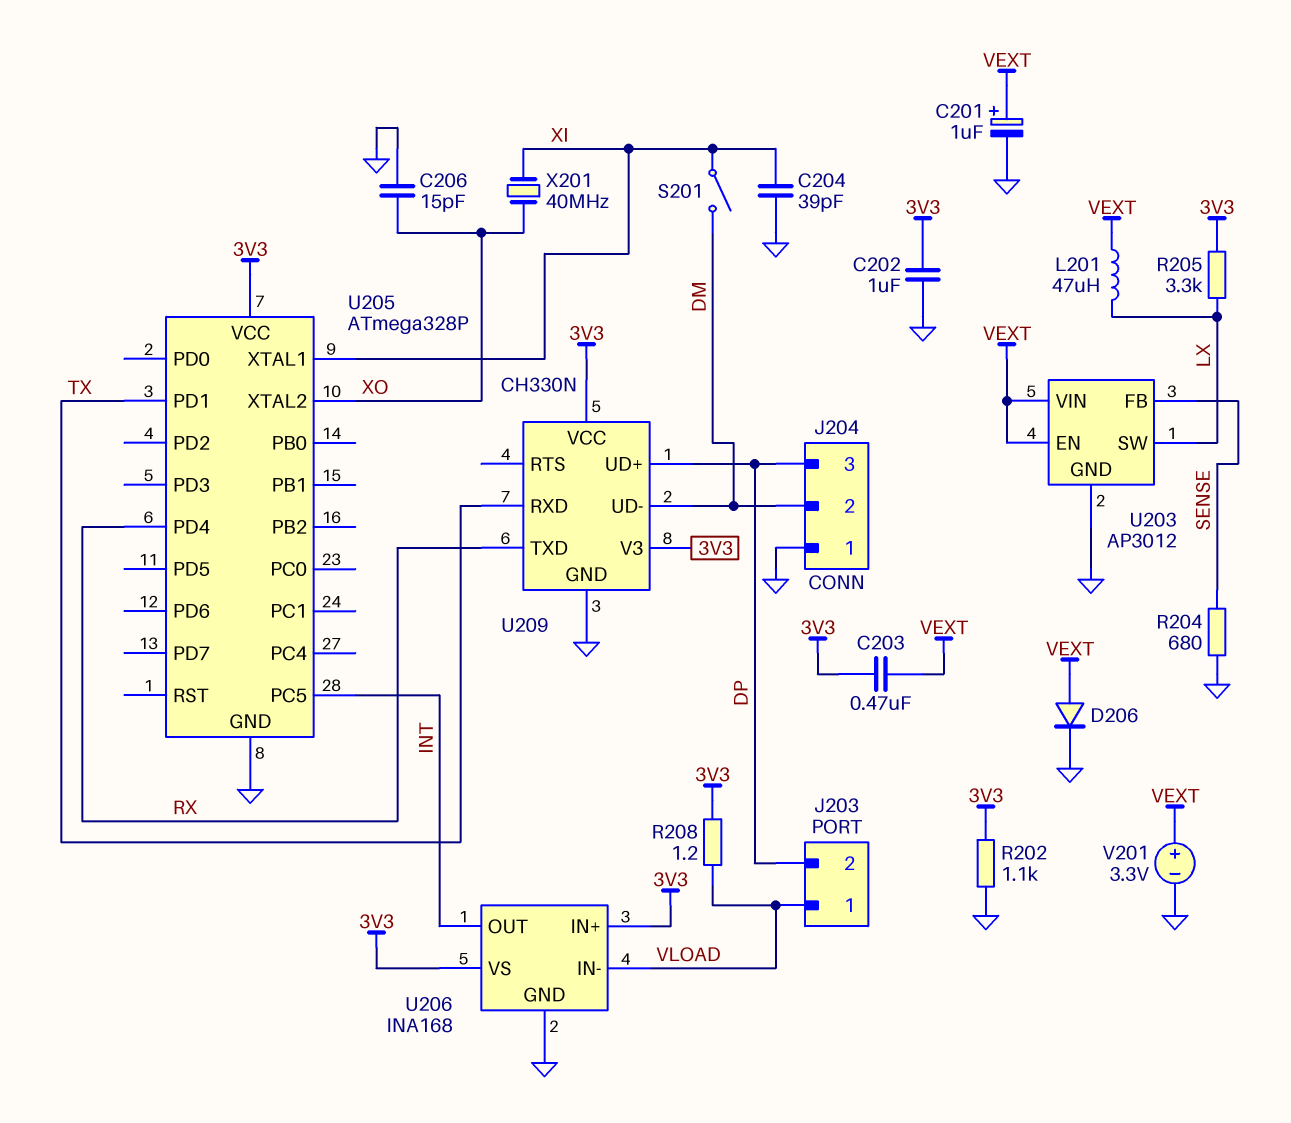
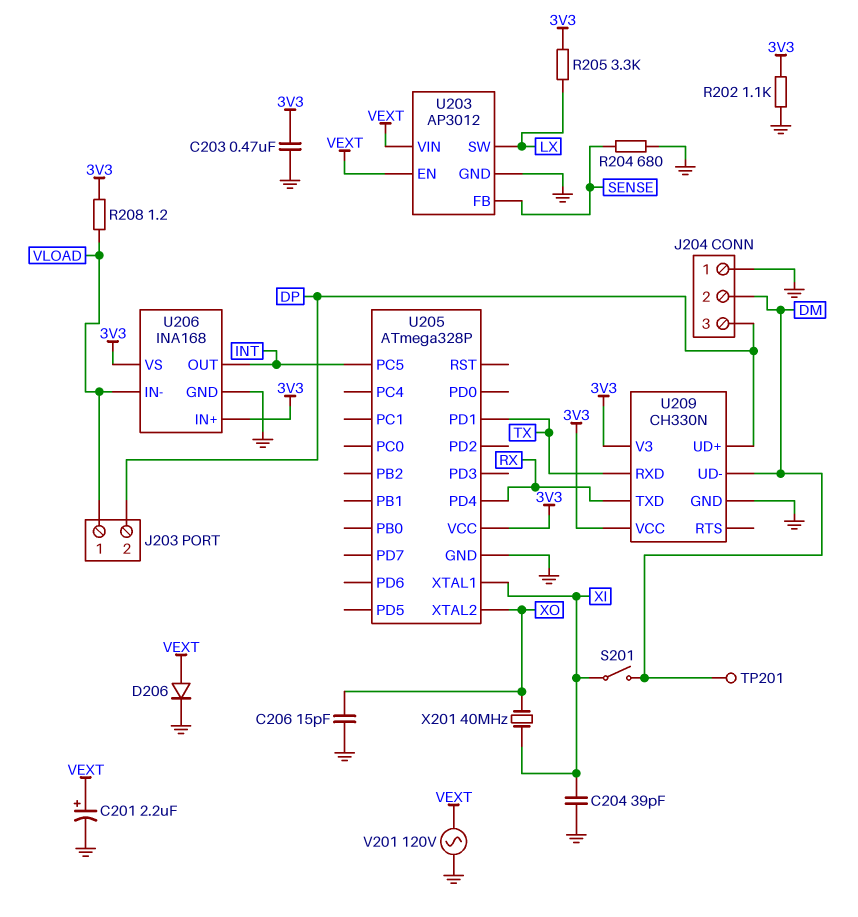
C201: 1uF (plus VEXT, minus GND) -> 2.2uF (plus VEXT, minus GND)
C202: 1uF (3V3, GND) -> none
C203: 470nF (3V3, VEXT) -> 470nF (3V3, GND)
L201: 47uH (LX, VEXT) -> none
TP201: none -> test point (DM)
V201: 3.3V (plus VEXT, minus GND) -> AC 120V (GND, VEXT)

